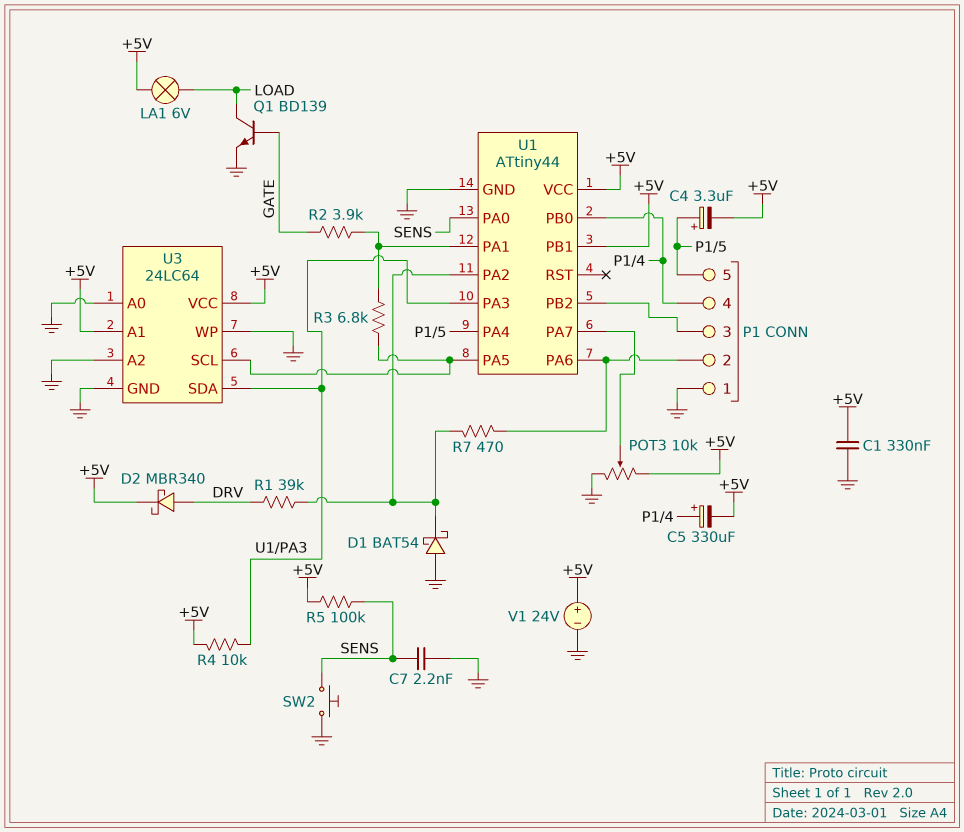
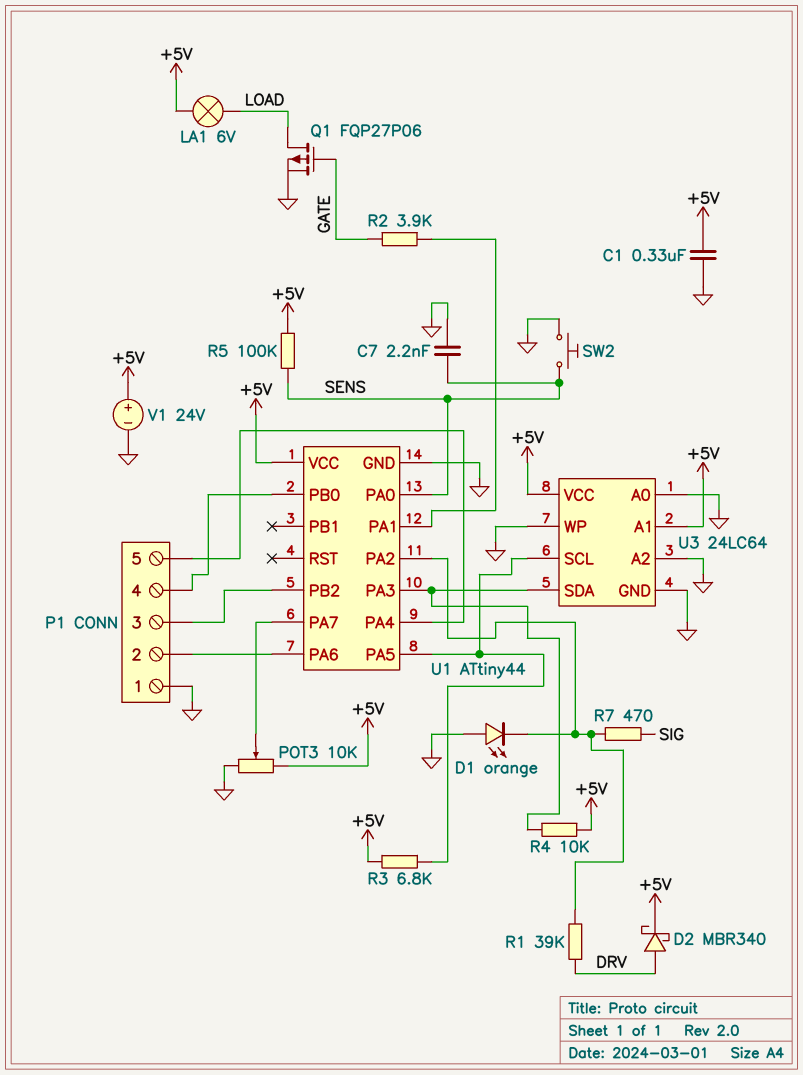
C4: 3.3uF (plus P1/5, minus +5V) -> none
C5: 330uF (plus P1/4, minus +5V) -> none
D1: schottky BAT54 (A GND, K U1/PA2) -> LED orange (A GND, K U1/PA2)
Q1: NPN BD139 (B GATE, C LOAD, E GND) -> PMOS FQP27P06 (G GATE, D LOAD, S GND)
R3: 6.8k (U1/PA1, U1/PA5) -> 6.8k (+5V, U1/PA5)
R7: 470 (P1/2, U1/PA2) -> 470 (SIG, U1/PA2)
U1 pin PB1: +5V -> none

